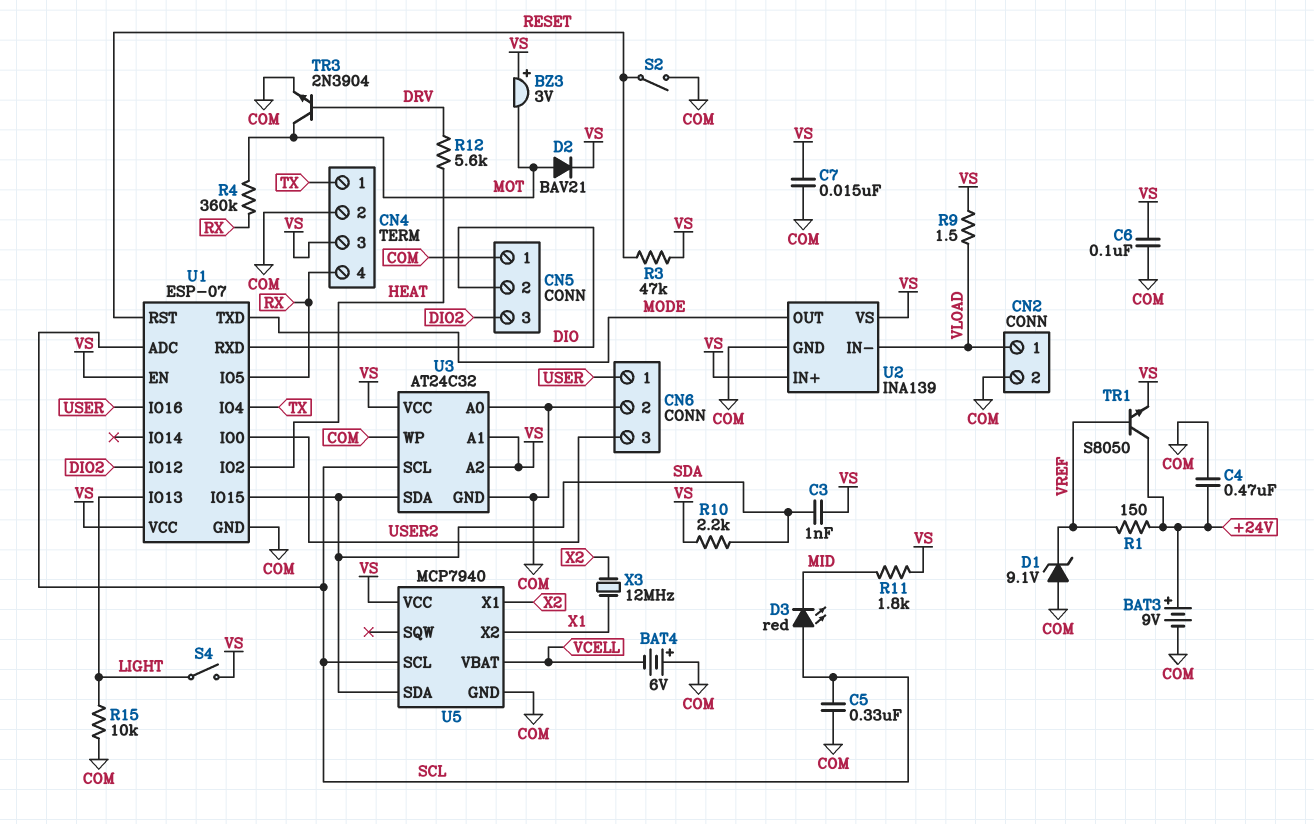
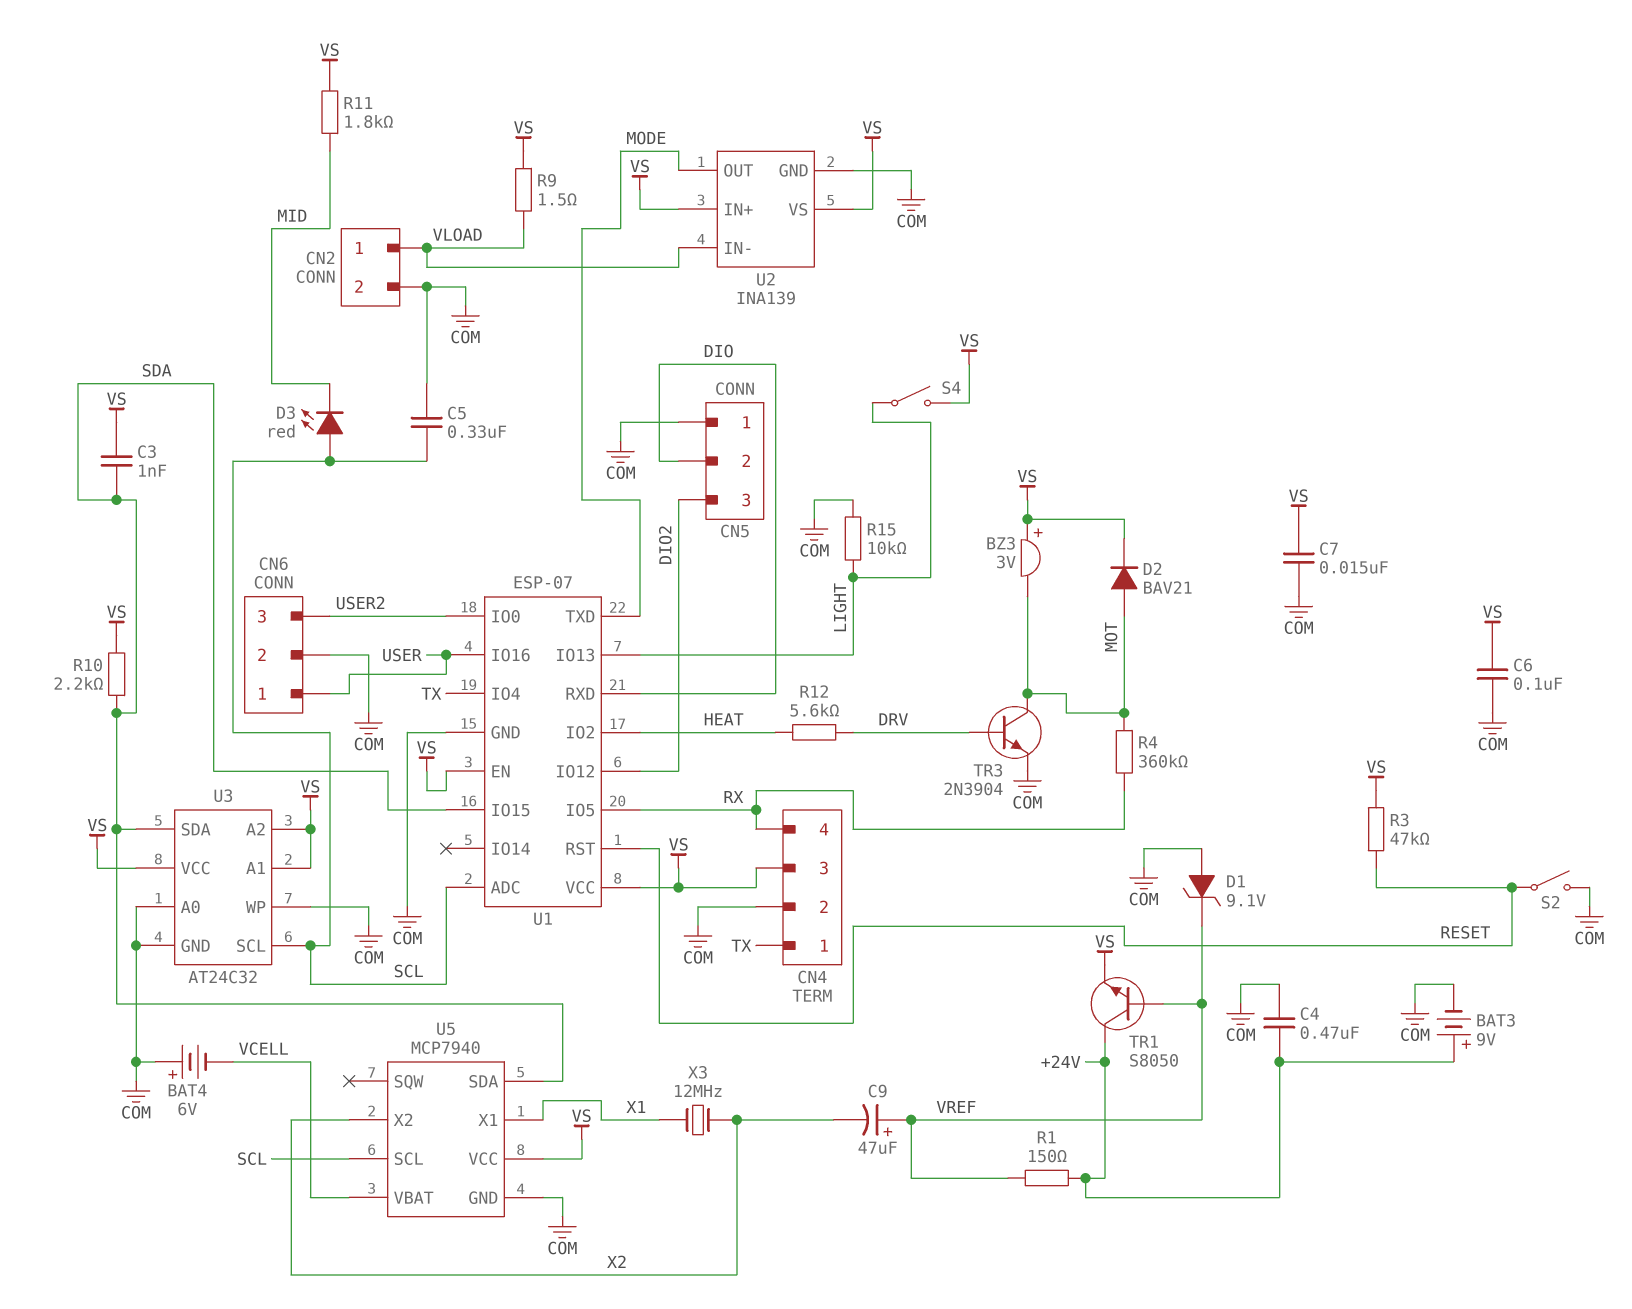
C9: none -> 47uF (plus VREF, minus X2)
U5 pin X1: X2 -> X1
U5 pin X2: X1 -> X2

